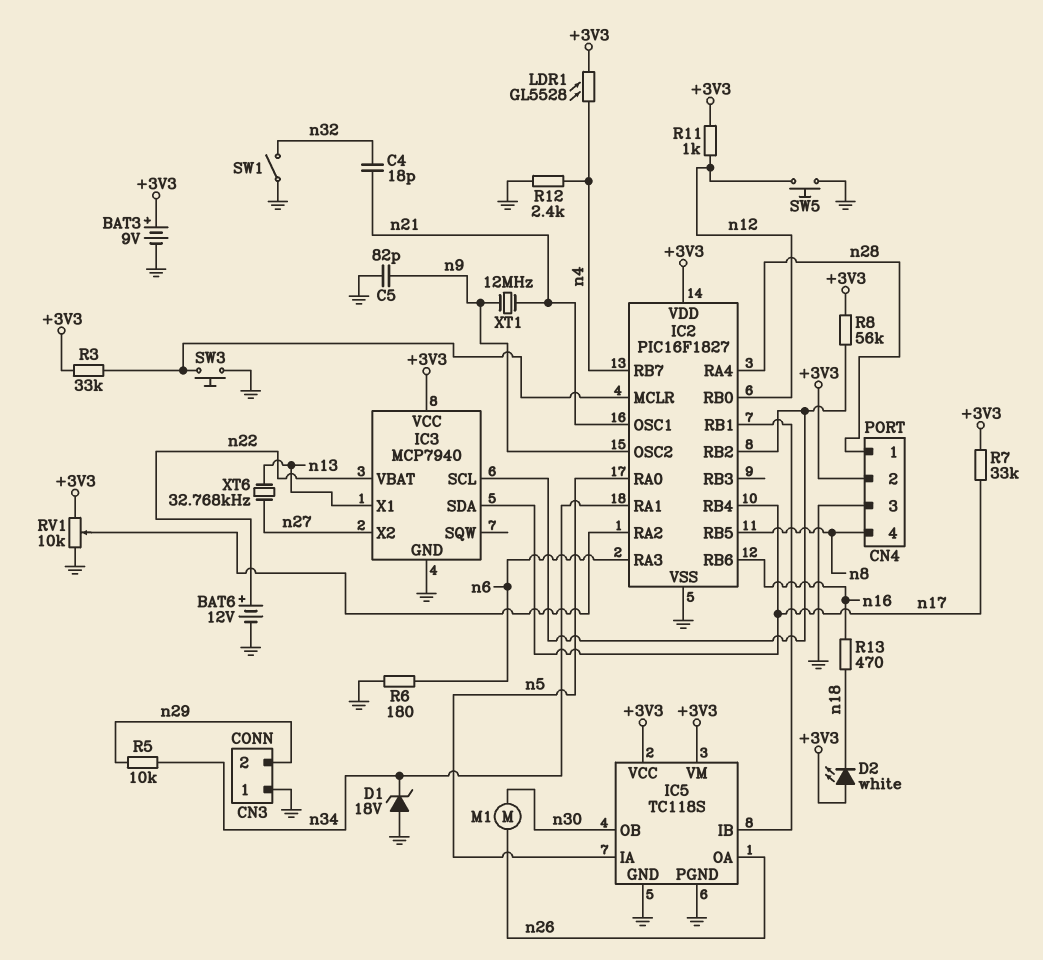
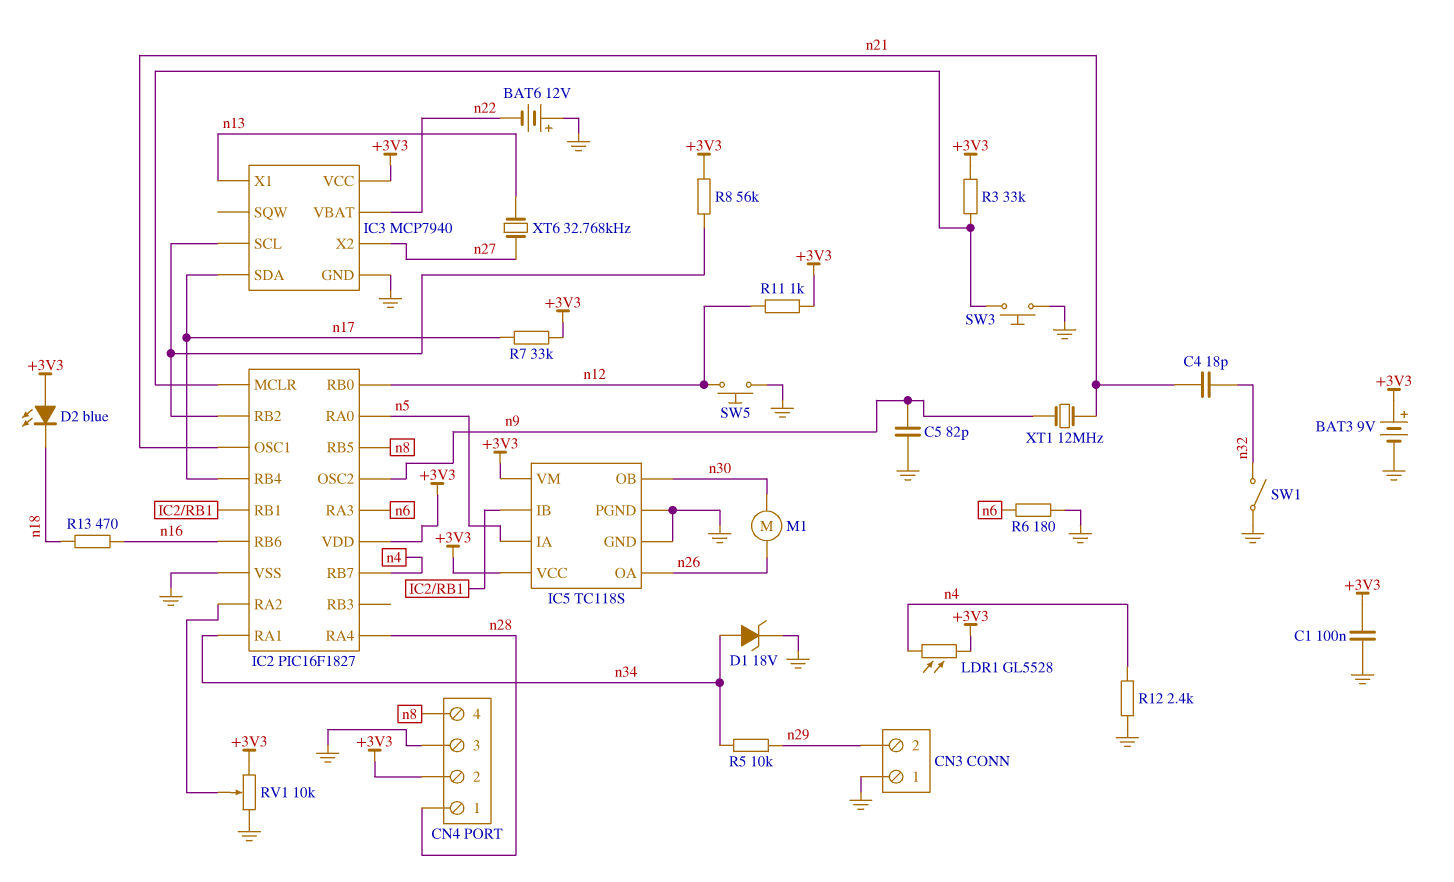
BAT6: 12V (plus n22, minus GND) -> 12V (plus GND, minus n22)
C1: none -> 100nF (+3V3, GND)
D1: zener 18V (A GND, K n34) -> zener 18V (A n34, K GND)
D2: LED white (A +3V3, K n18) -> LED blue (A +3V3, K n18)

